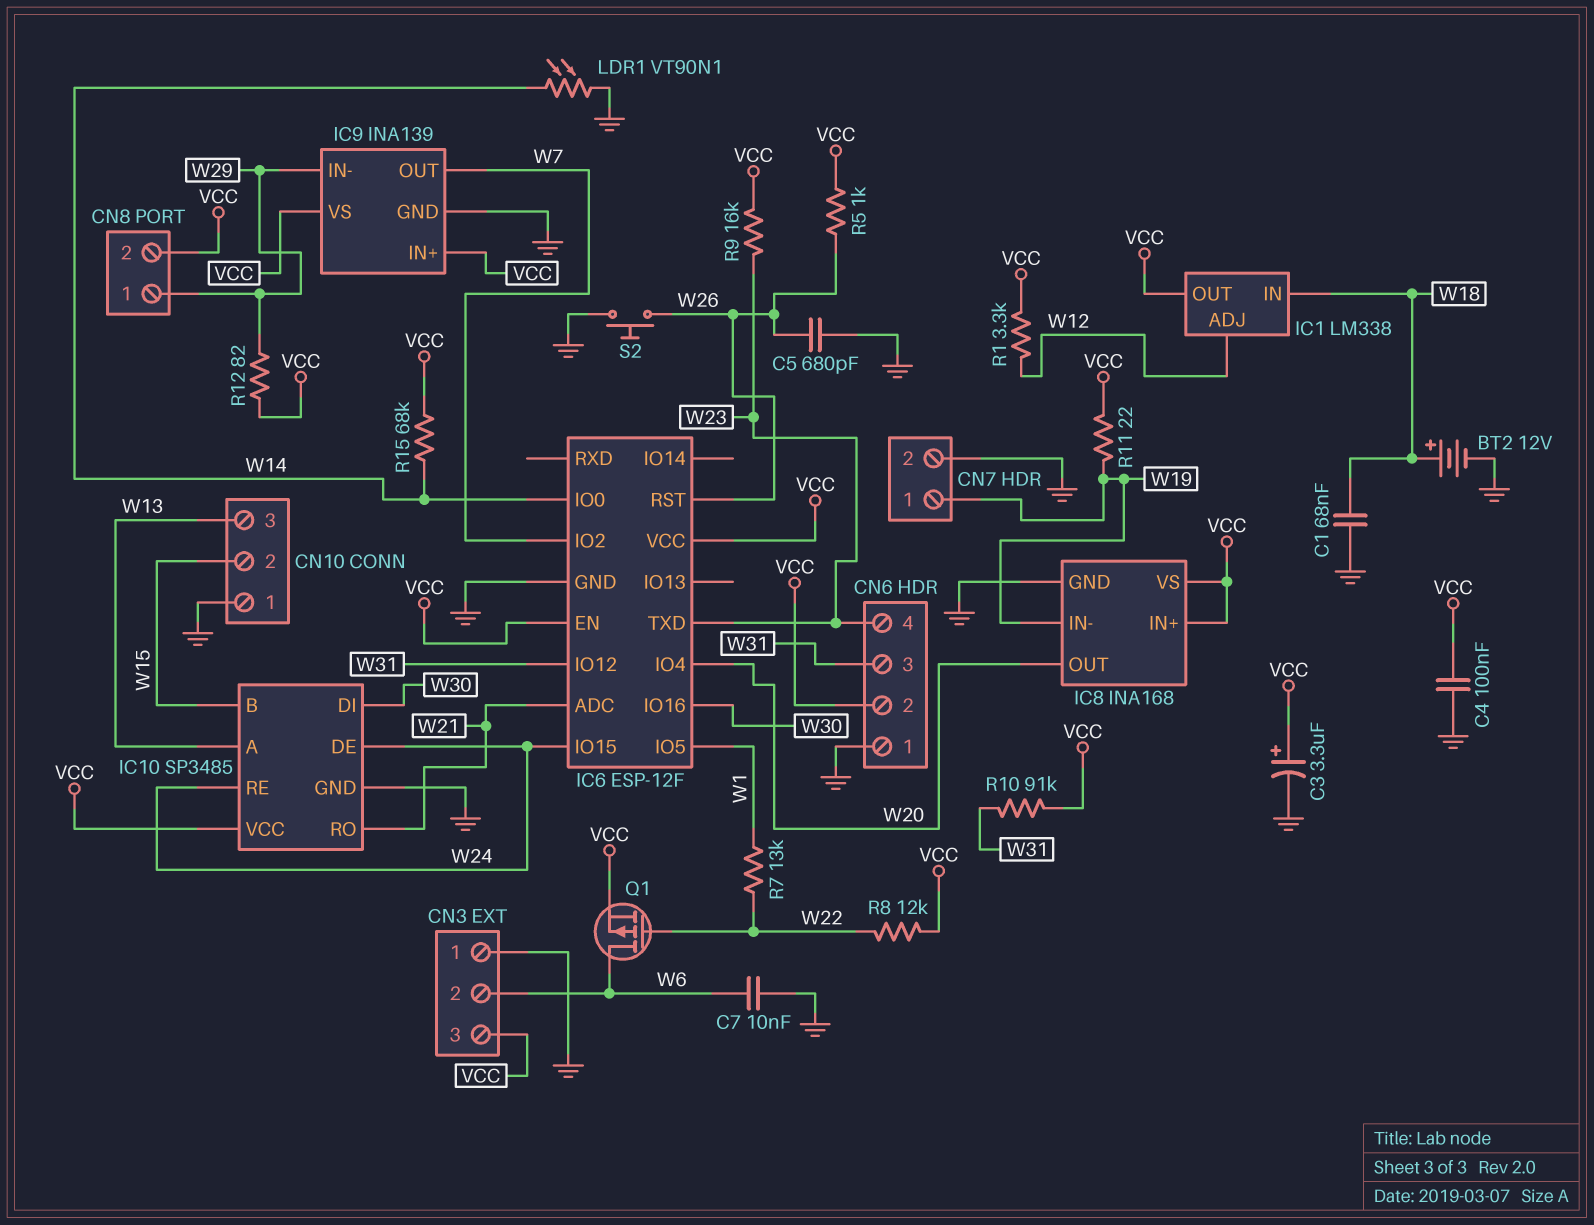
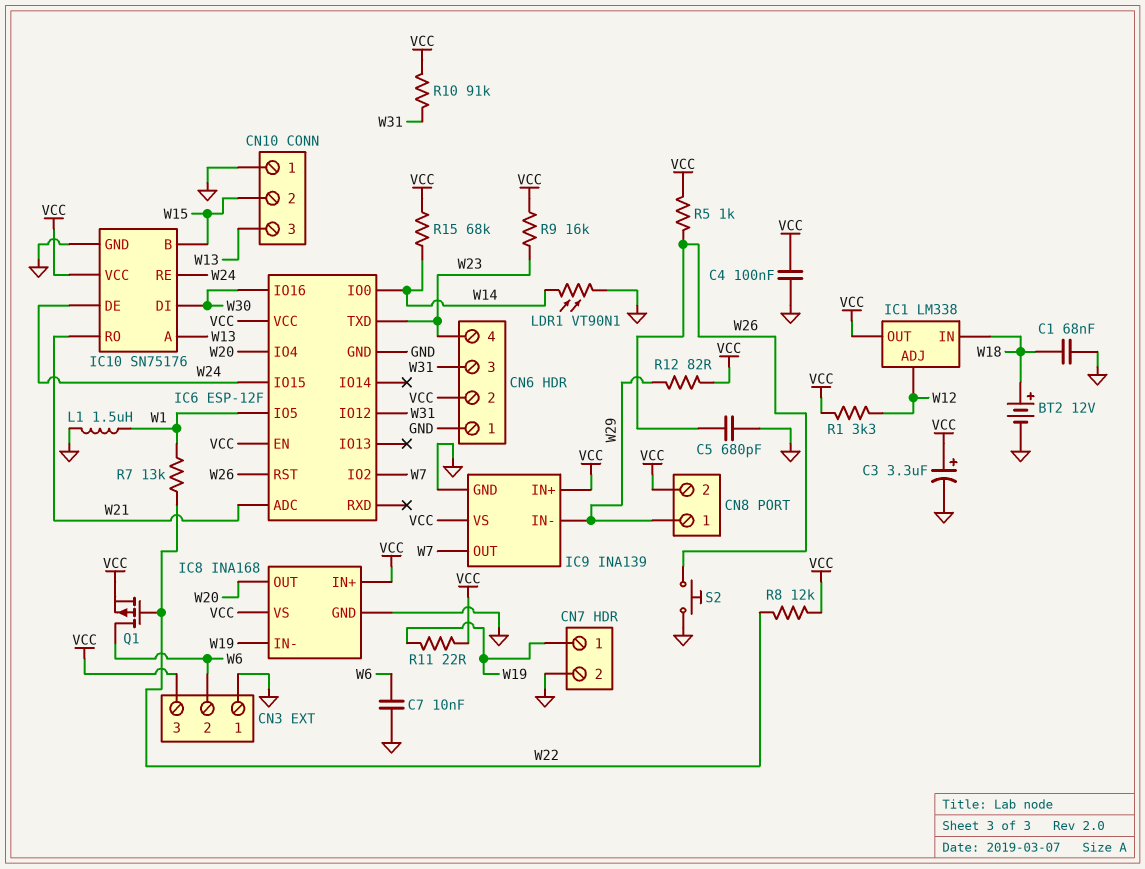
IC10: SP3485 -> SN75176
L1: none -> 1.5uH (GND, W1)

